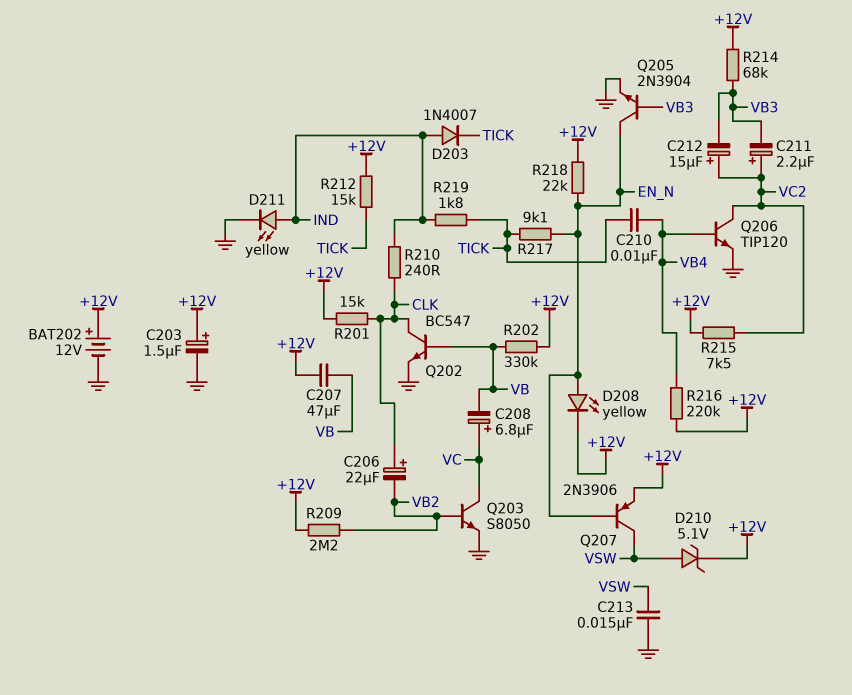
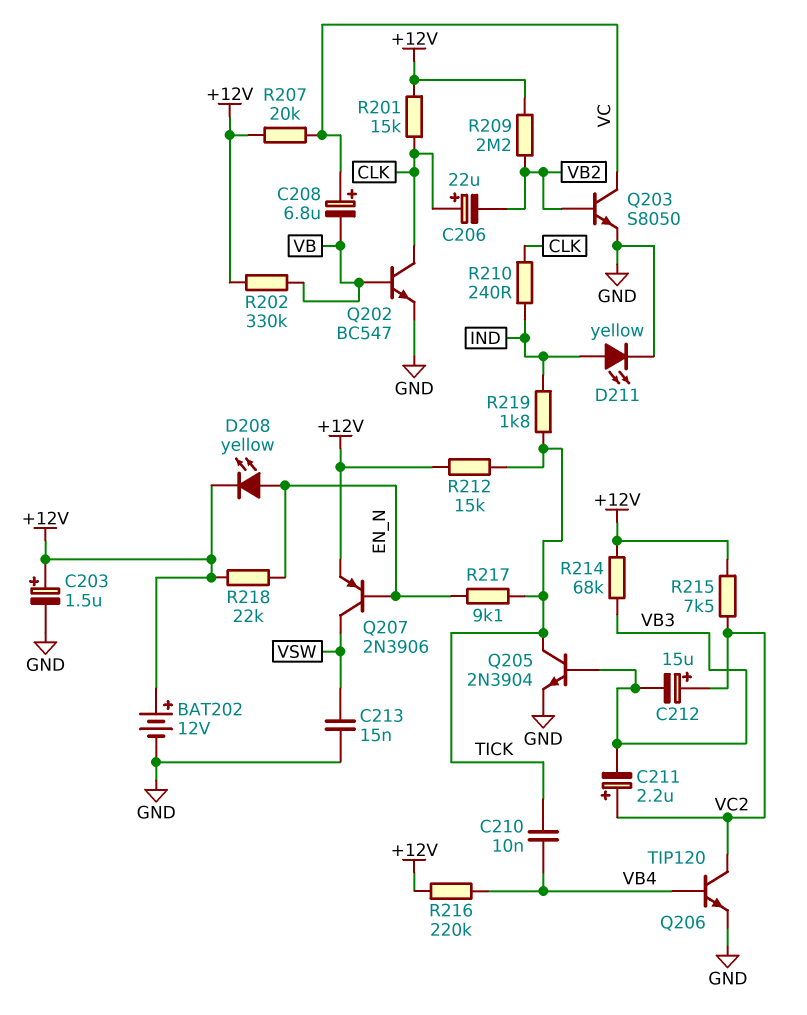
C207: 47uF (+12V, VB) -> none
D203: diode 1N4007 (A IND, K TICK) -> none
D210: zener 5.1V (A VSW, K +12V) -> none
Q205: NPN 2N3904 (B VB3, C EN_N, E GND) -> NPN 2N3904 (B VB3, C TICK, E GND)
R207: none -> 20k (+12V, VC)

